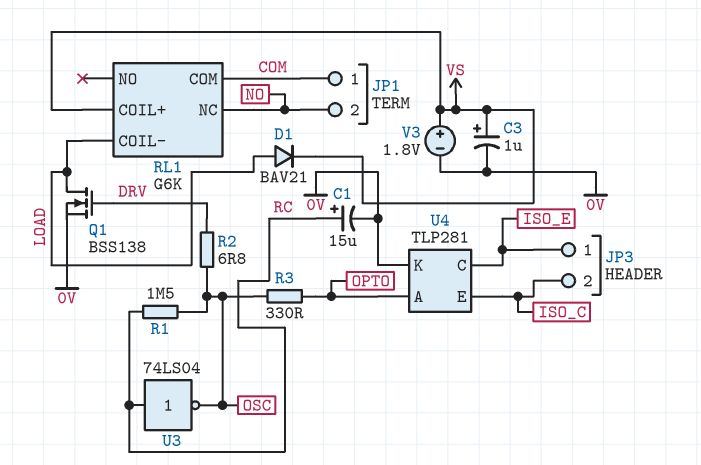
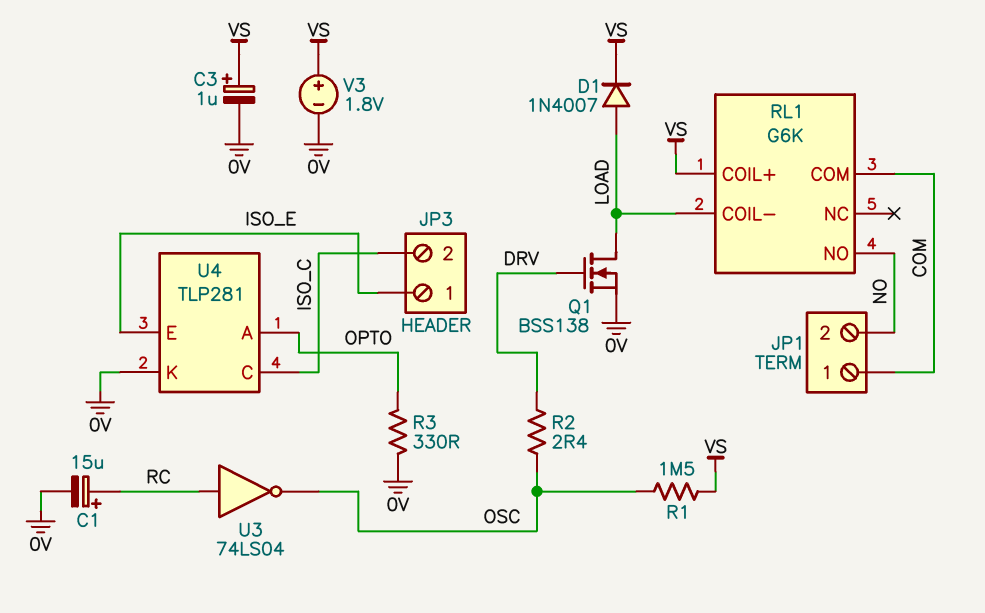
D1: diode BAV21 (A LOAD, K VS) -> diode 1N4007 (A LOAD, K VS)
R1: 1.5M (OSC, RC) -> 1.5M (OSC, VS)
R2: 6.8 (DRV, OSC) -> 2.4 (DRV, OSC)
R3: 330 (OPTO, OSC) -> 330 (0V, OPTO)
RL1 pin NC: NO -> none
RL1 pin NO: none -> NO
U4 pin C: ISO_E -> ISO_C
U4 pin E: ISO_C -> ISO_E

